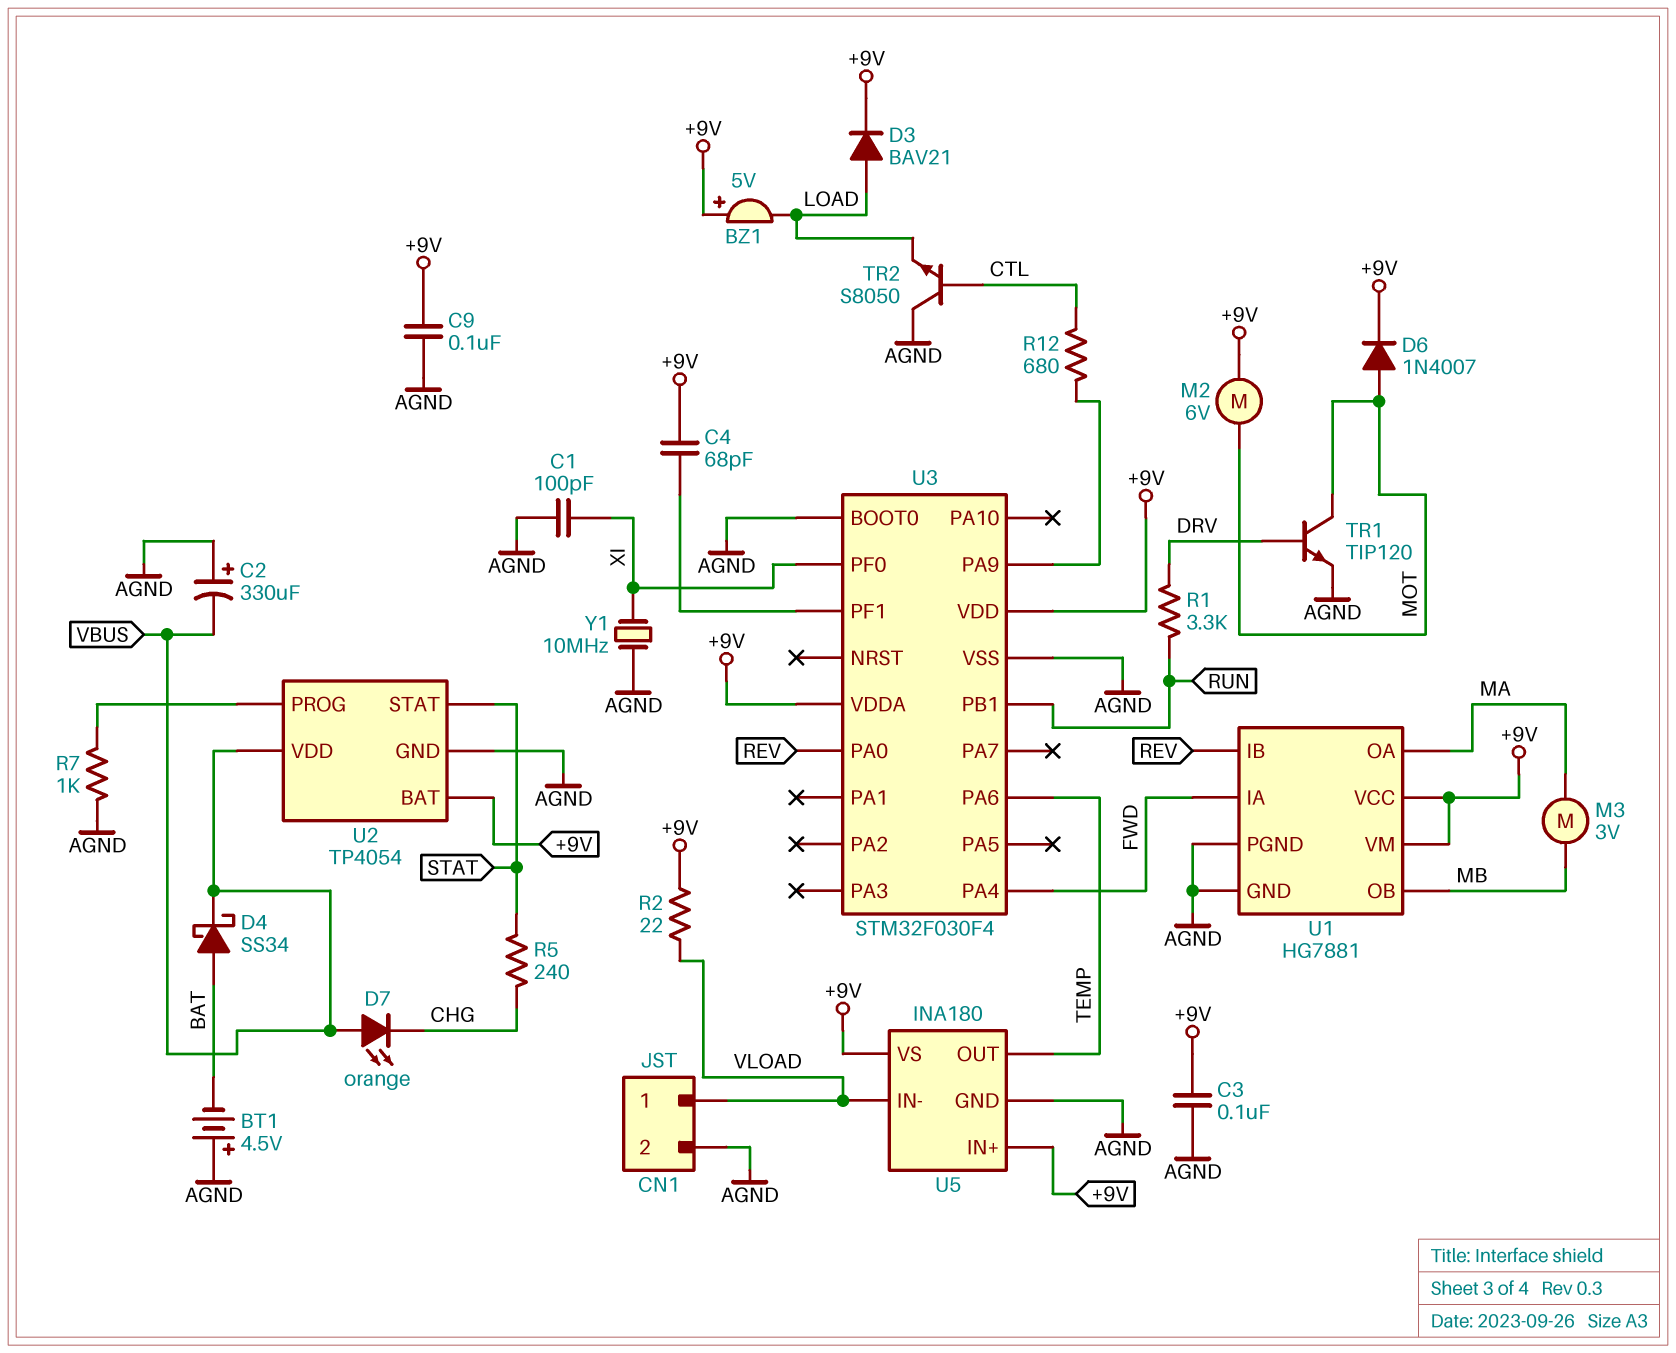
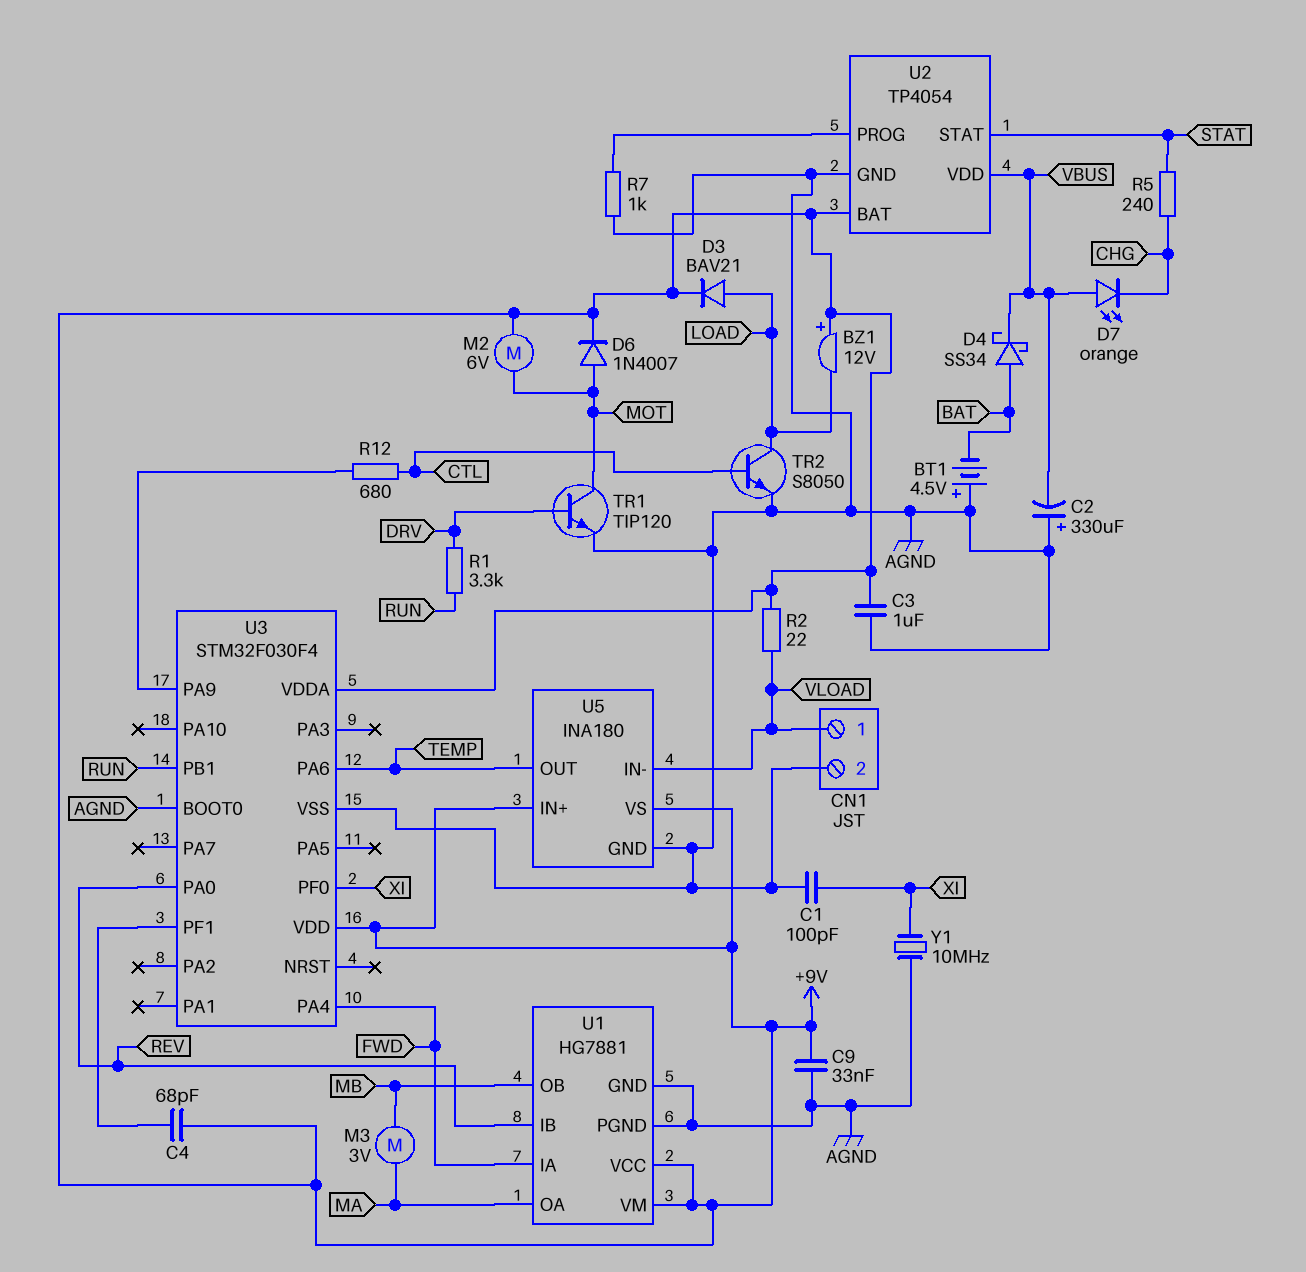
BZ1: buzzer 5V (plus +9V, minus LOAD) -> buzzer 12V (plus +9V, minus LOAD)
C3: 100nF (+9V, AGND) -> 1uF (+9V, AGND)
C9: 100nF (+9V, AGND) -> 33nF (+9V, AGND)
TR2: NPN S8050 (B CTL, C AGND, E LOAD) -> NPN S8050 (B CTL, C LOAD, E AGND)

